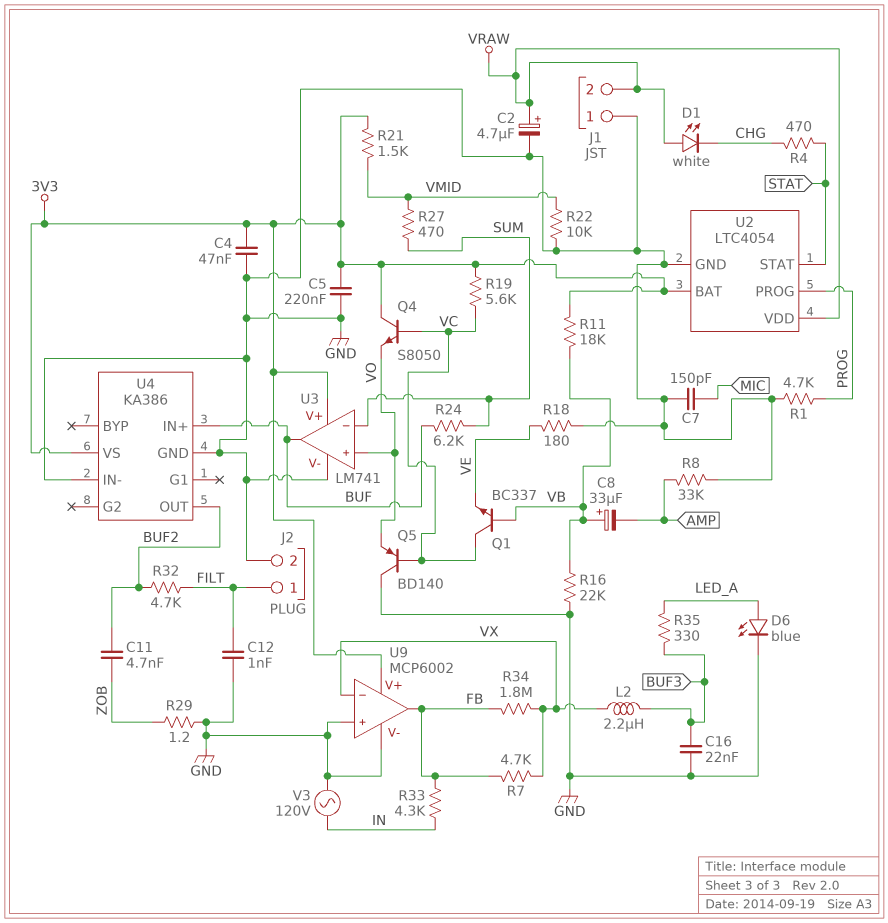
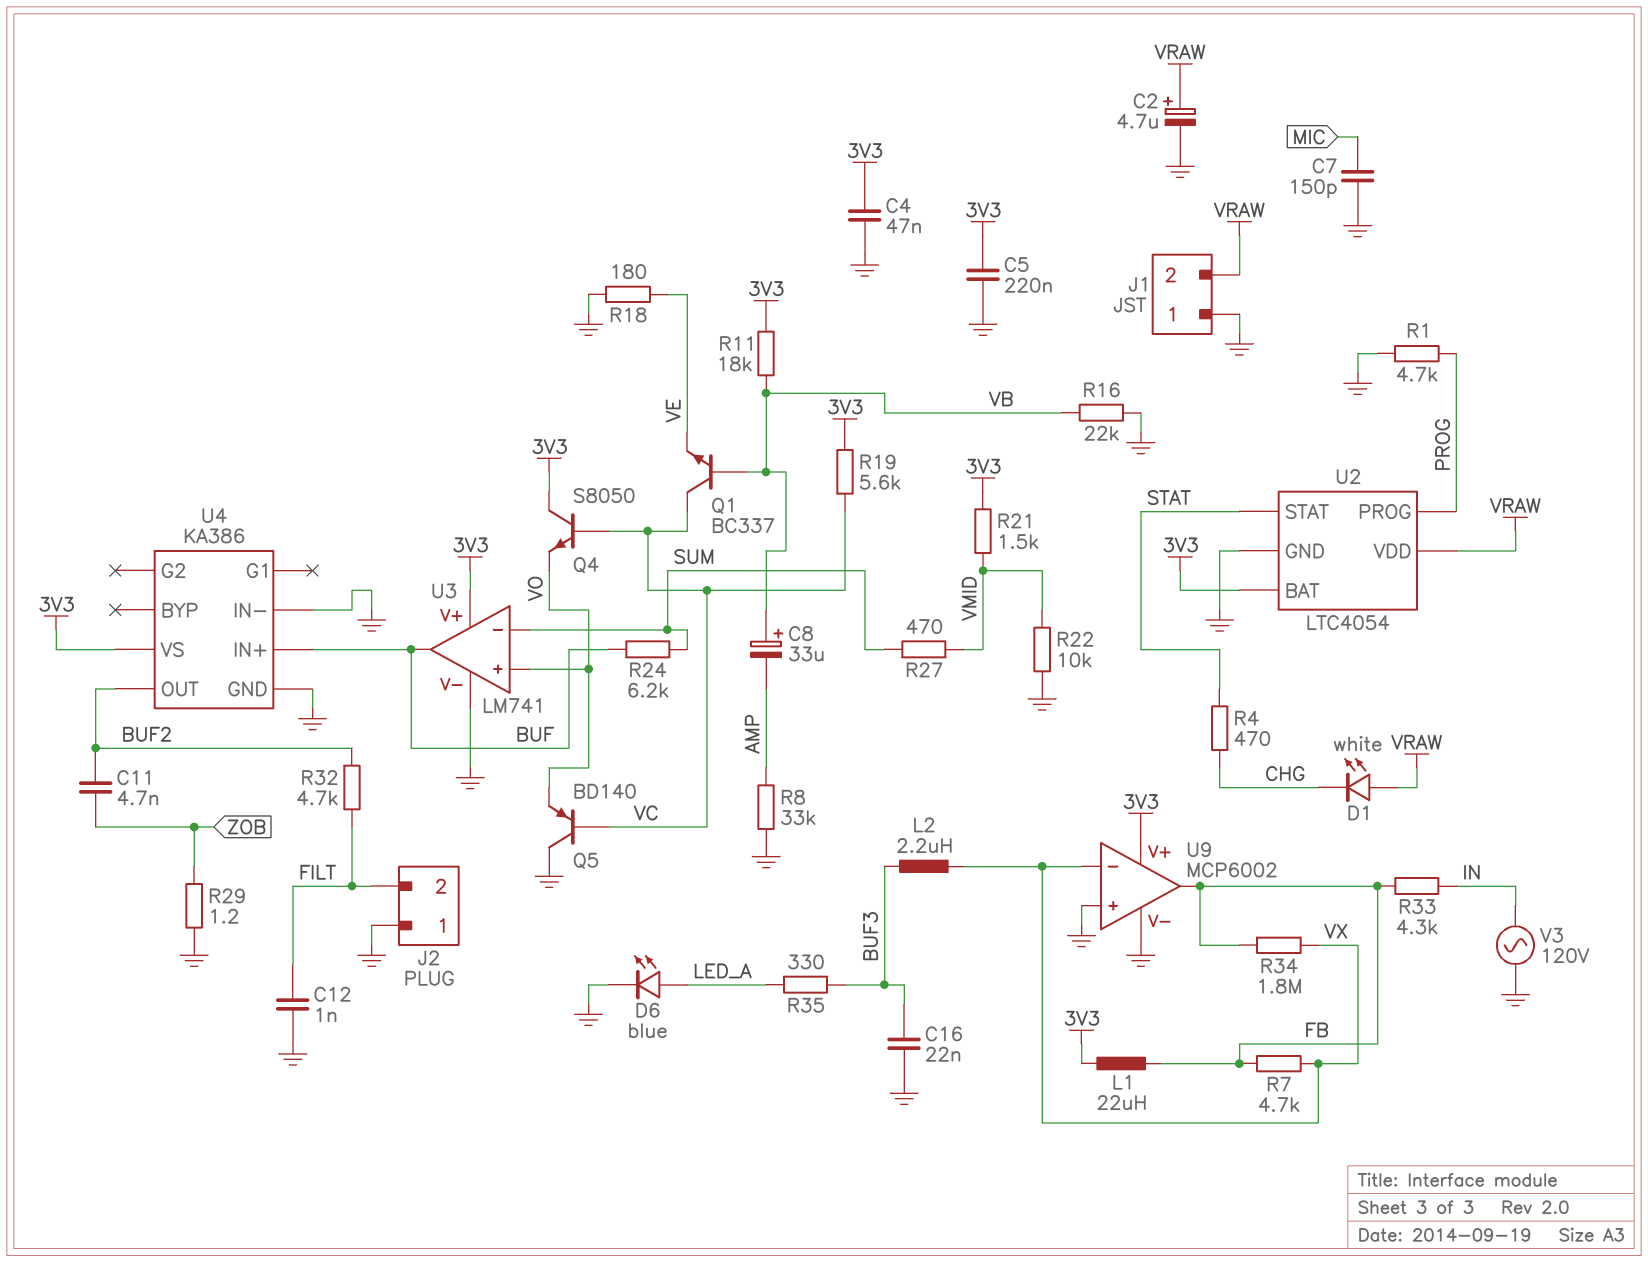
J2 pin 1: FILT -> GND
J2 pin 2: GND -> FILT
L1: none -> 22uH (3V3, FB)

